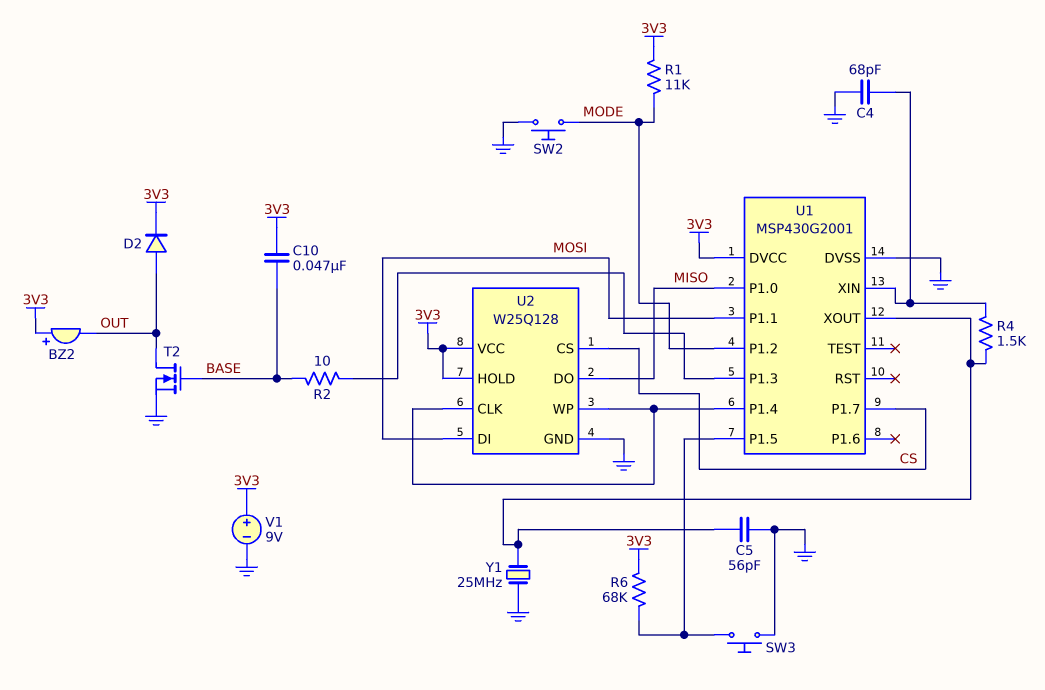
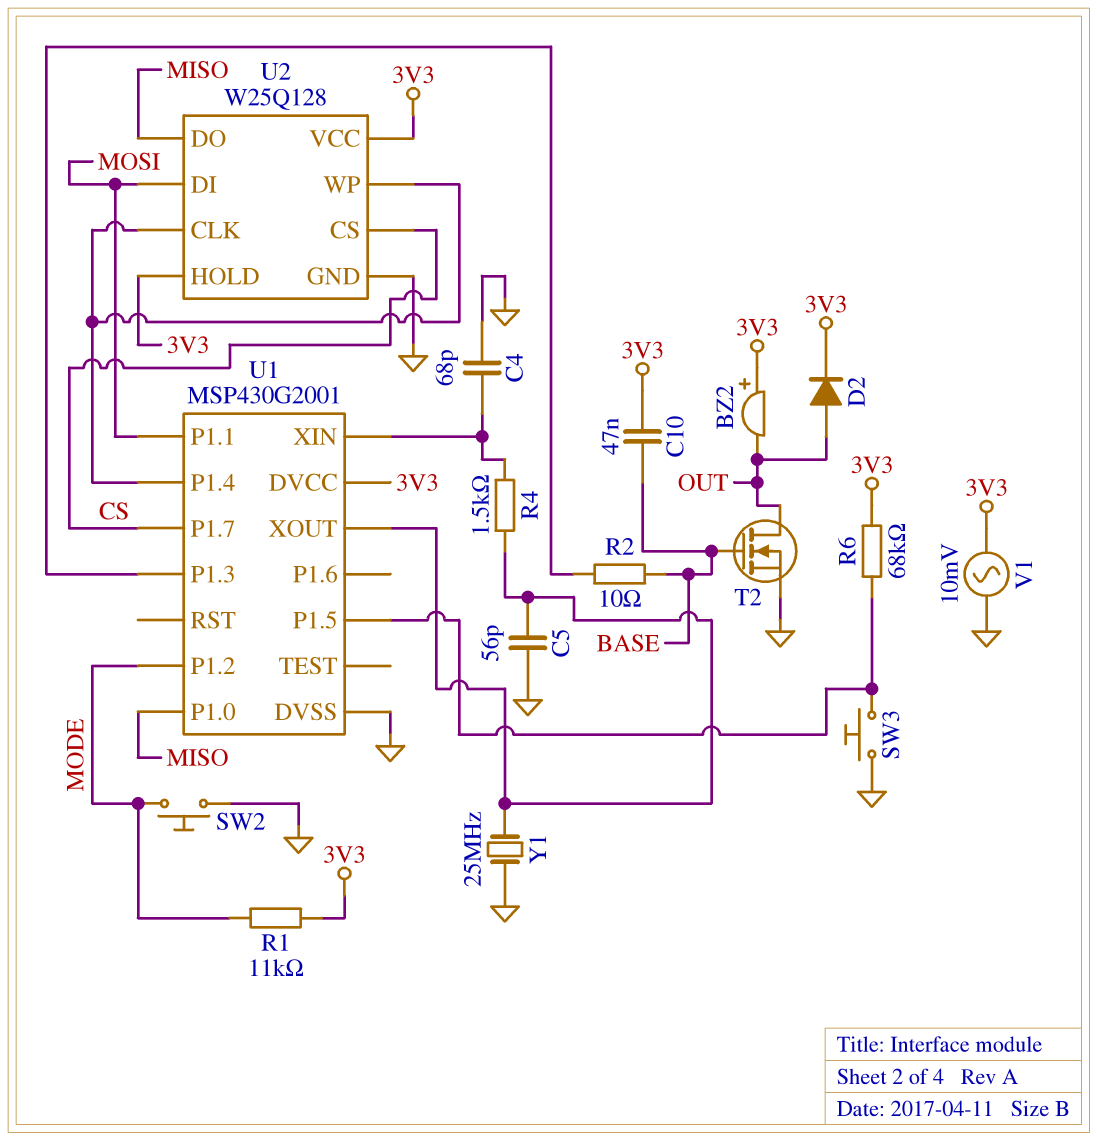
V1: 9V (plus 3V3, minus GND) -> AC 10mV (3V3, GND)

